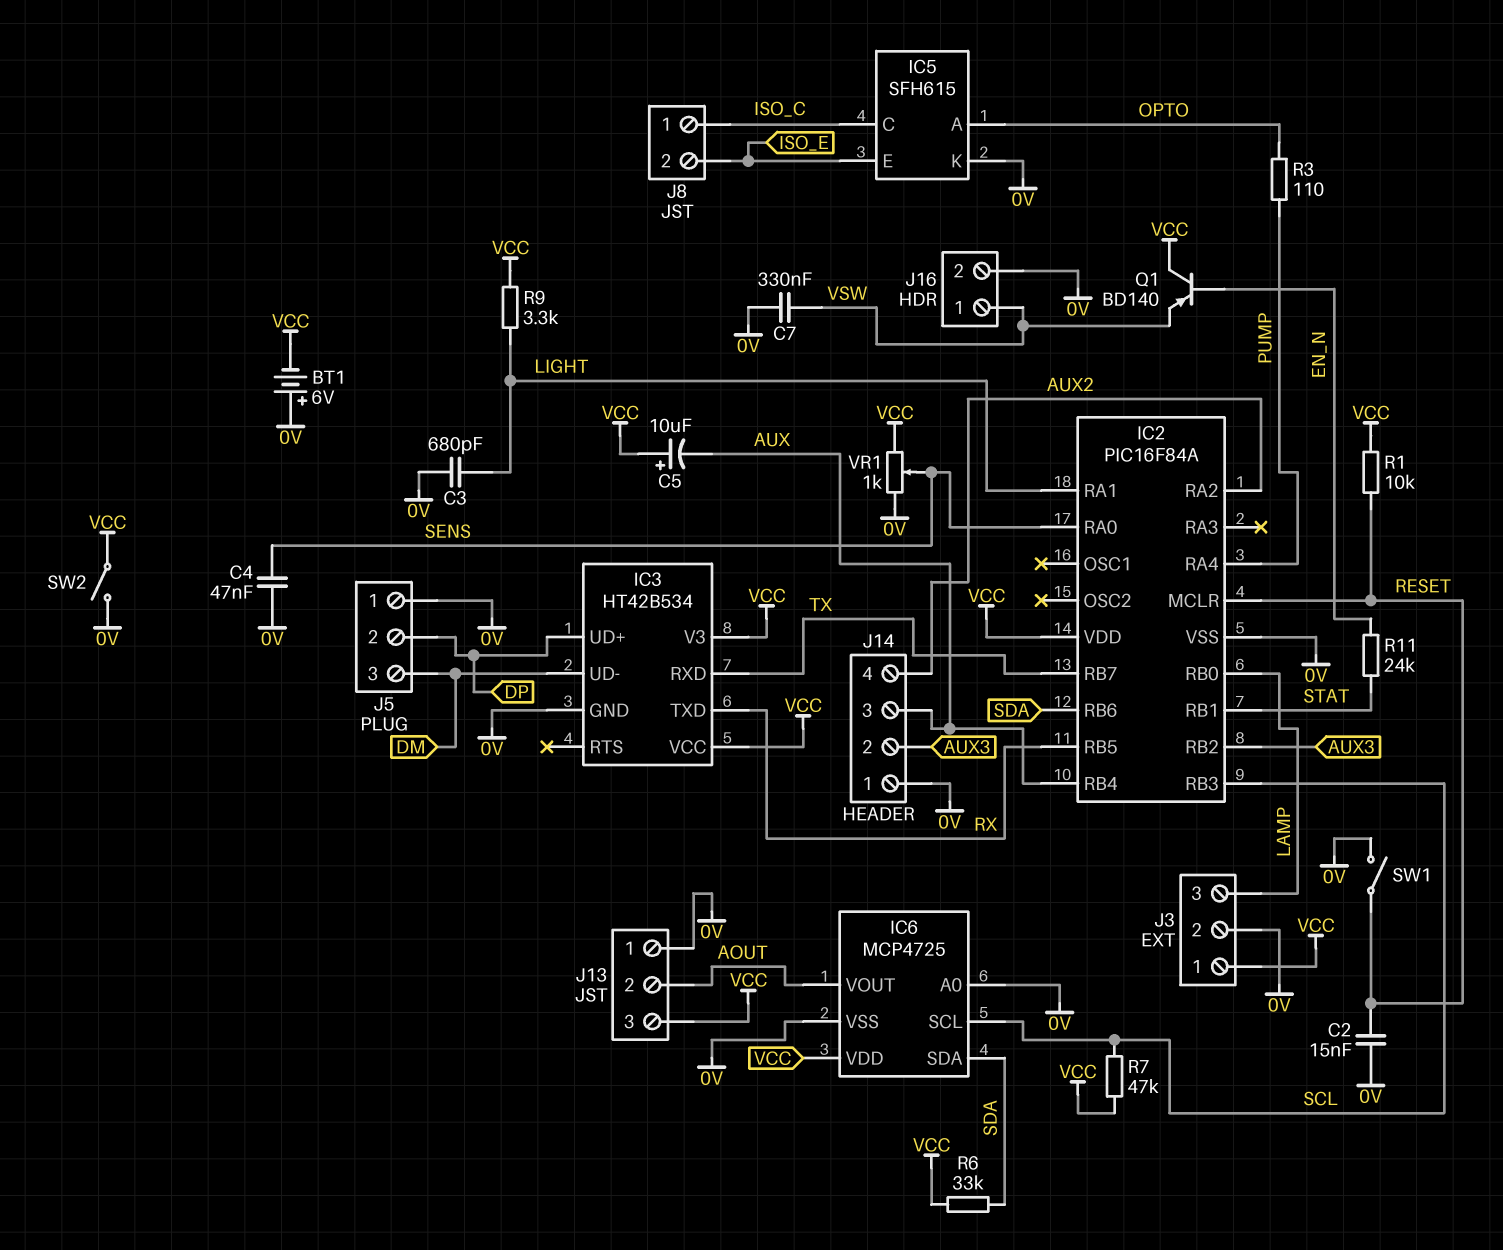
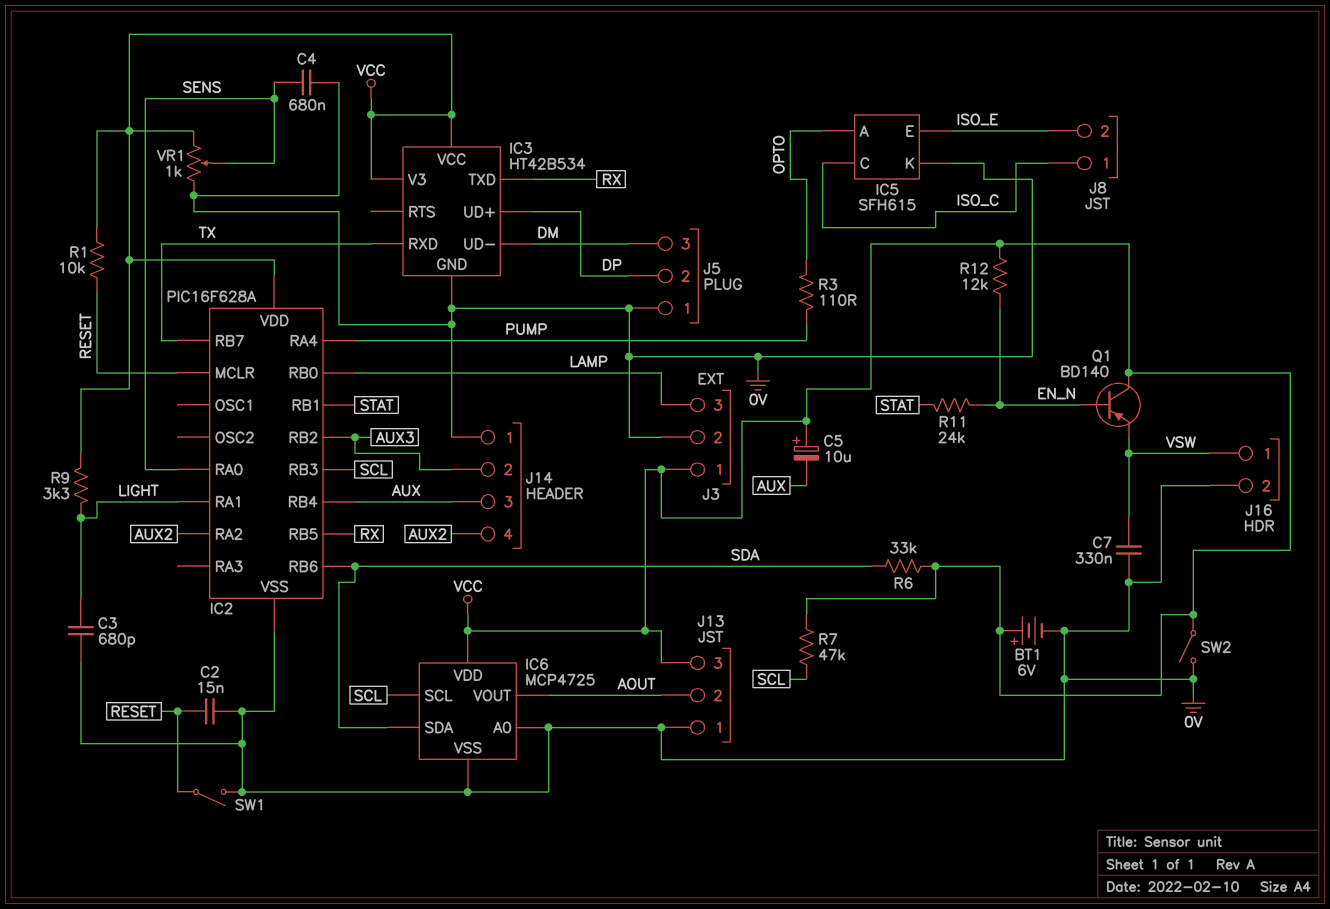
BT1: 6V (plus 0V, minus VCC) -> 6V (plus VCC, minus 0V)
C4: 47nF (0V, SENS) -> 680nF (0V, SENS)
IC2: PIC16F84A -> PIC16F628A
R12: none -> 12k (EN_N, VCC)

